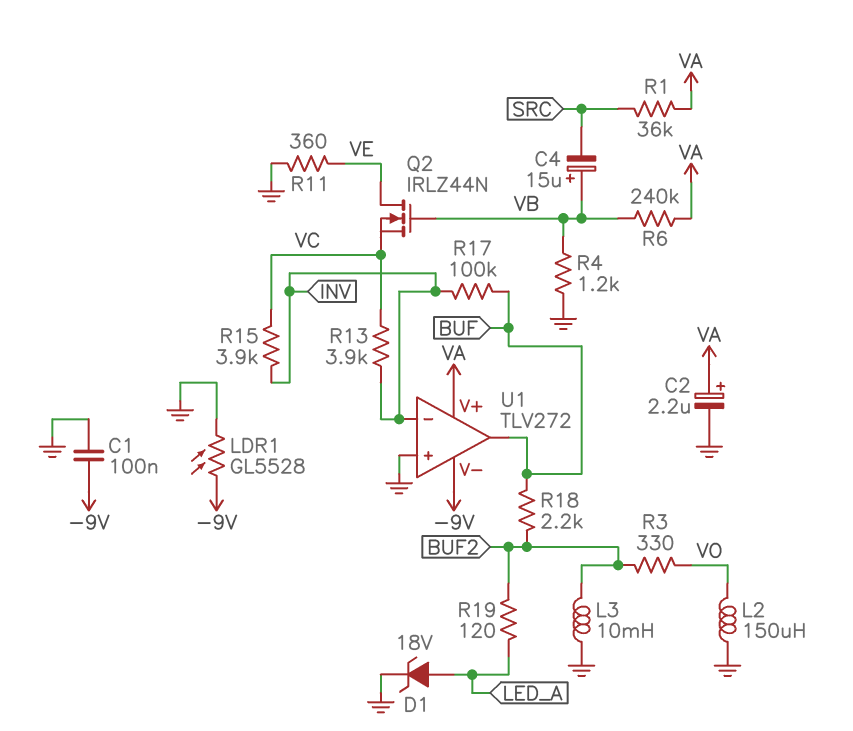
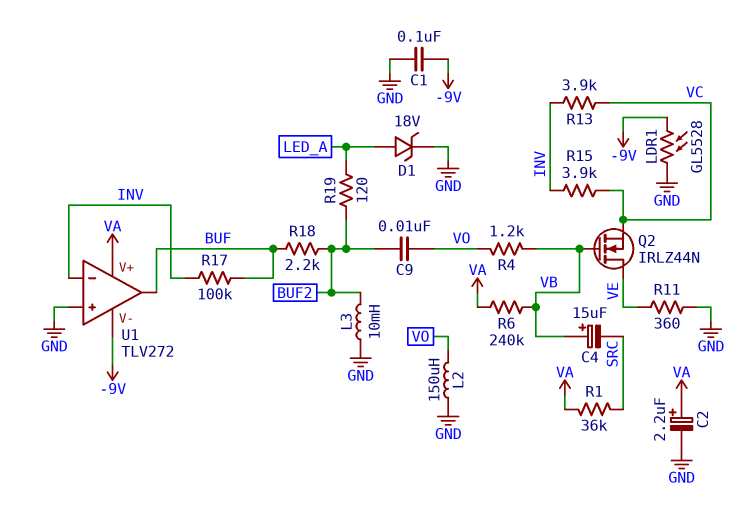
C9: none -> 10nF (BUF2, VO)
R3: 330 (BUF2, VO) -> none
R4: 1.2k (GND, VB) -> 1.2k (VB, VO)

